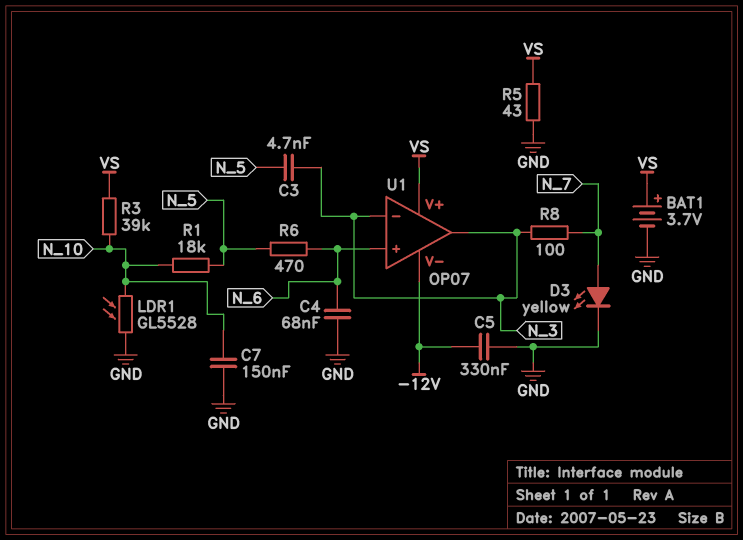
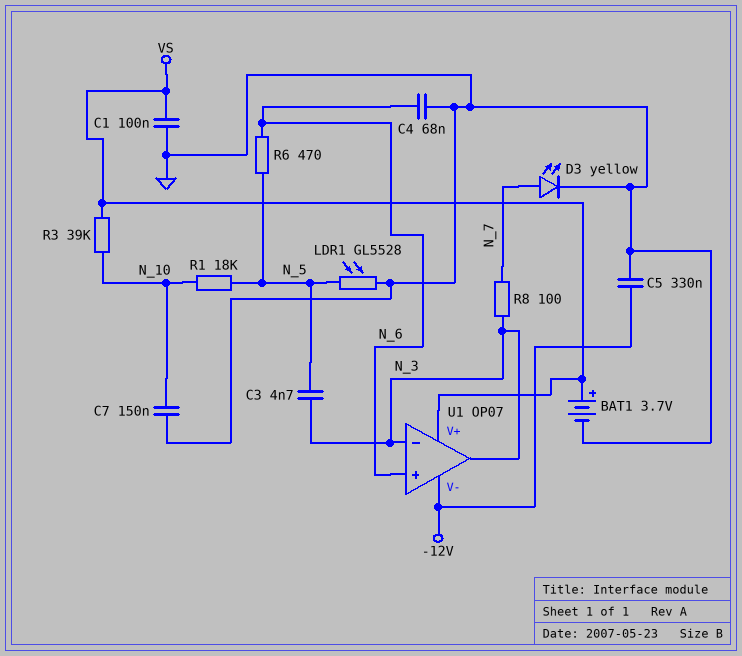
C1: none -> 100nF (GND, VS)
LDR1: GL5528 (GND, N_10) -> GL5528 (GND, N_5)
R5: 43 (GND, VS) -> none

